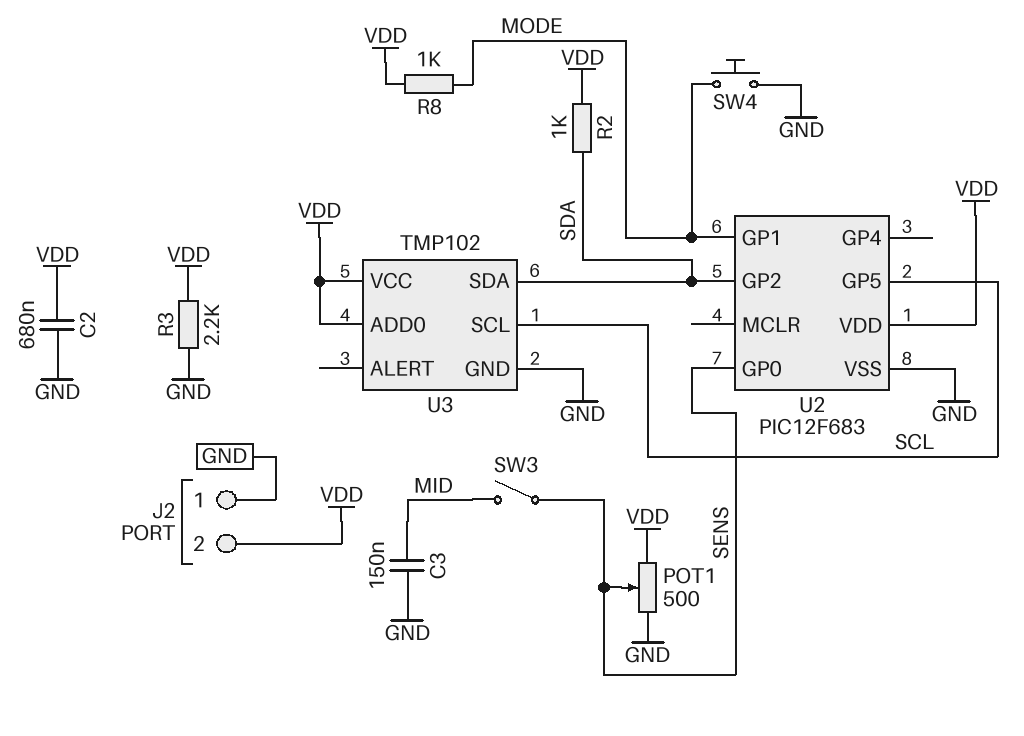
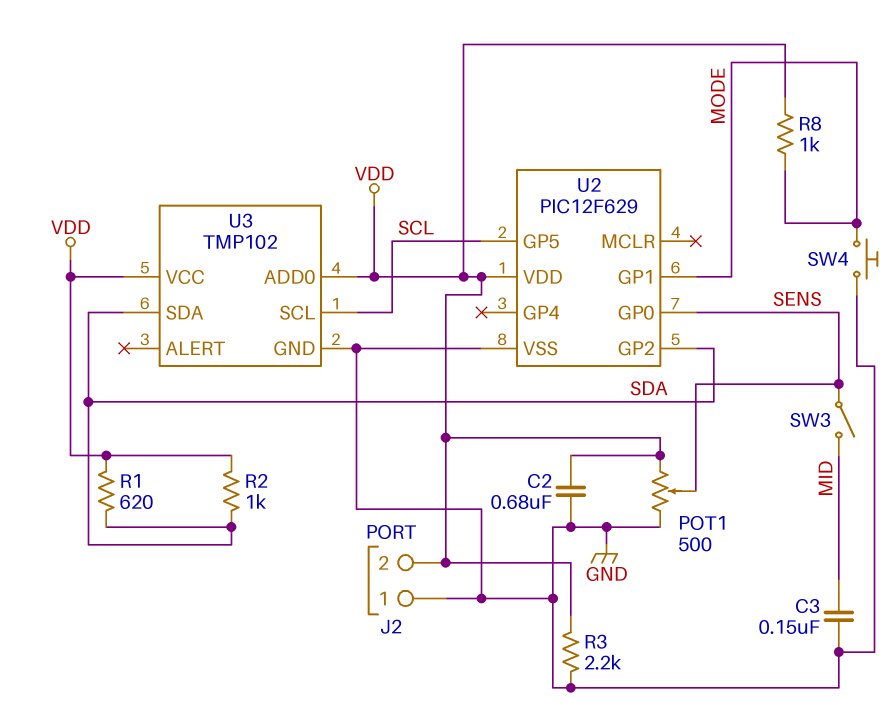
R1: none -> 620 (SDA, VDD)
U2: PIC12F683 -> PIC12F629

